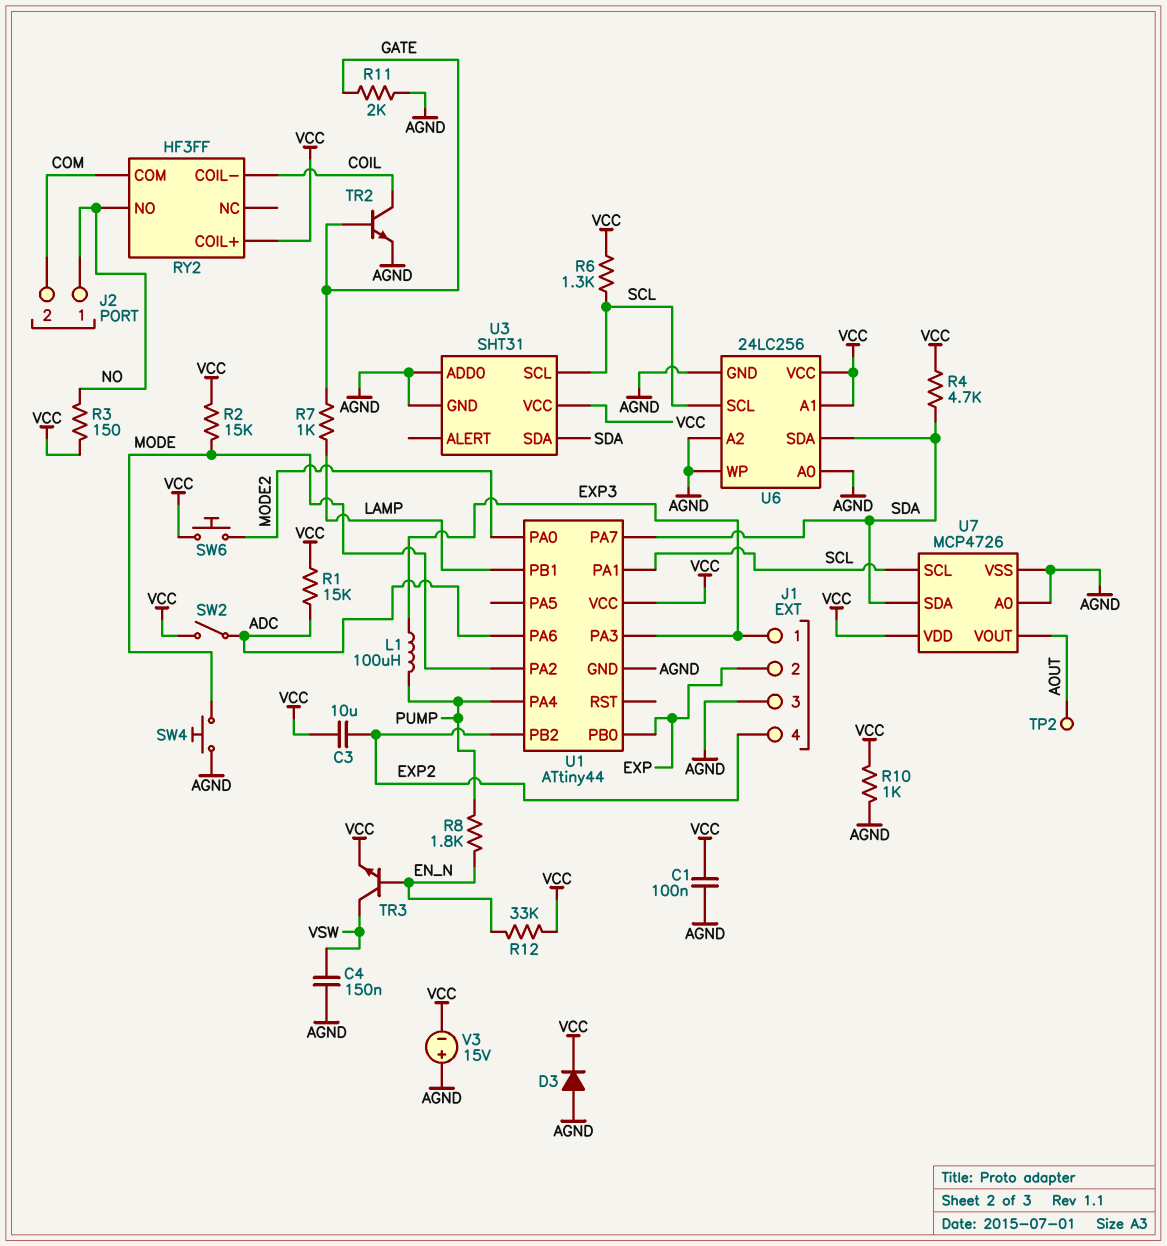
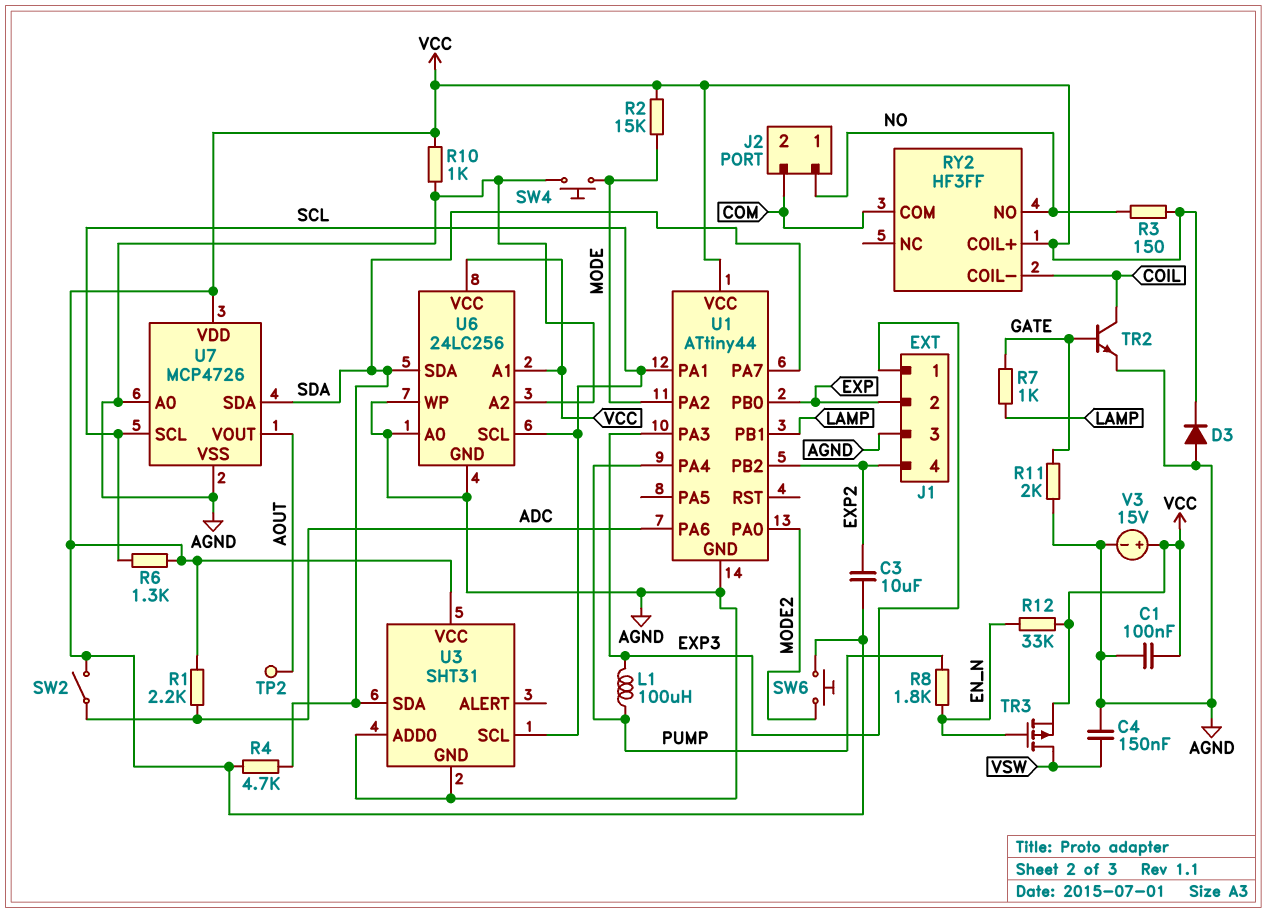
R1: 15k (ADC, VCC) -> 2.2k (ADC, VCC)
TR3: NPN (B EN_N, C VSW, E VCC) -> PMOS (G EN_N, D VSW, S VCC)
V3: 15V (plus AGND, minus VCC) -> 15V (plus VCC, minus AGND)

